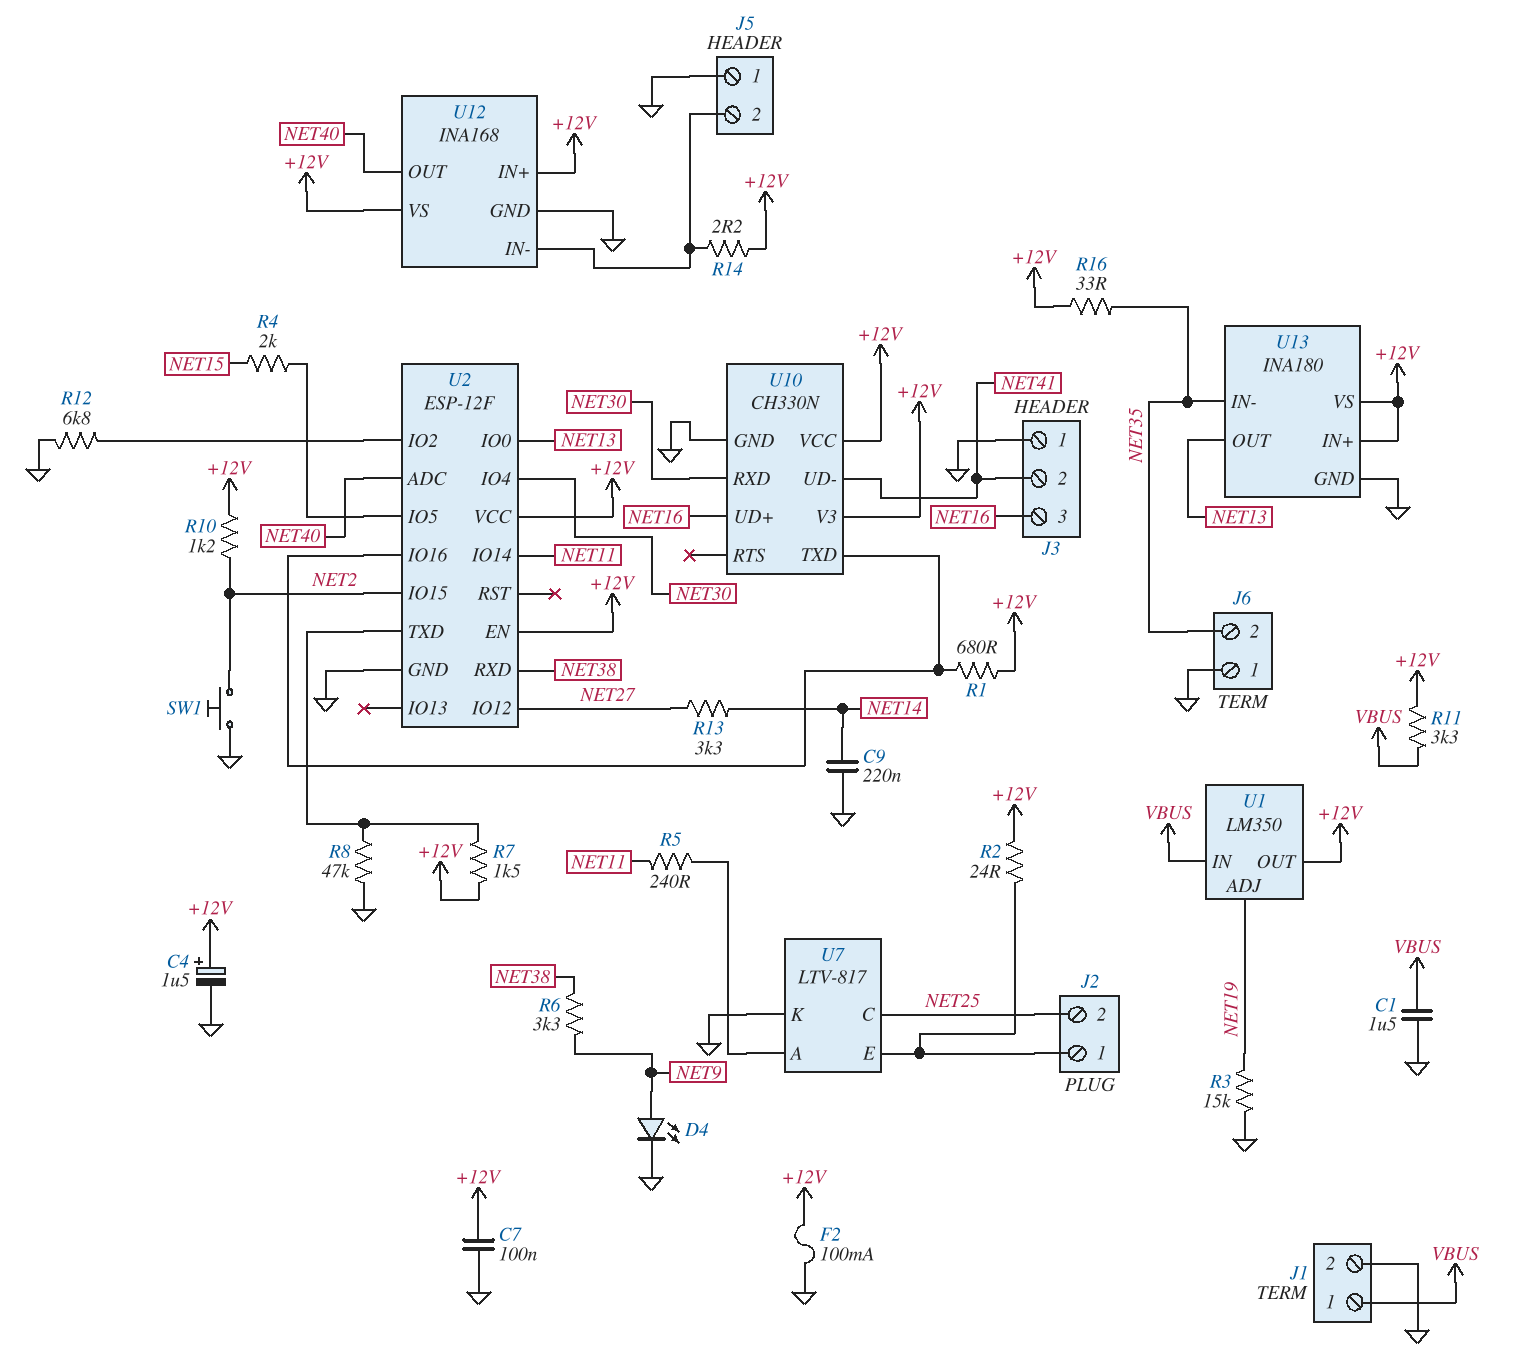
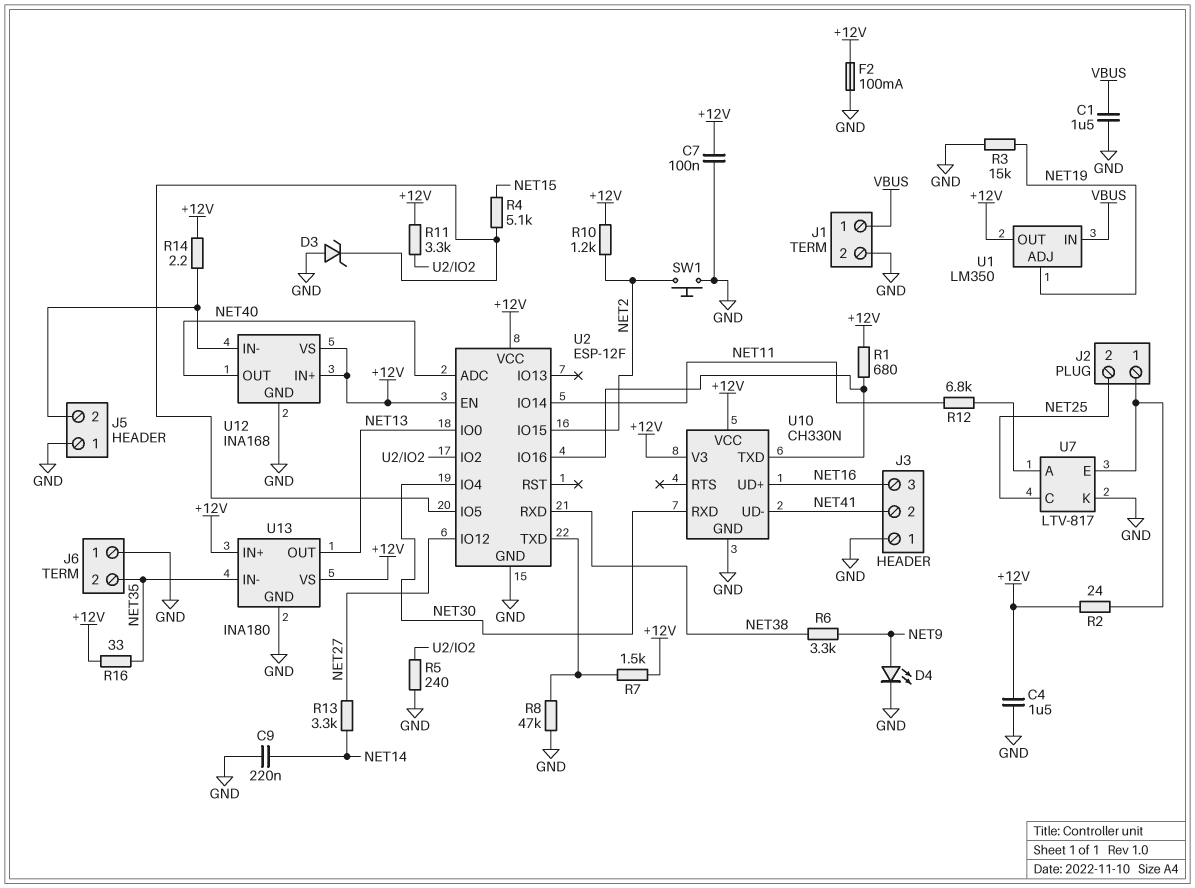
C4: 1.5uF (plus +12V, minus GND) -> 1.5uF (+12V, GND)
D3: none -> zener (A GND, K U2/IO5)
R4: 2k (NET15, U2/IO5) -> 5.1k (NET15, U2/IO5)
R5: 240 (NET11, U7/A) -> 240 (GND, U2/IO2)
R11: 3.3k (+12V, VBUS) -> 3.3k (+12V, U2/IO2)
R12: 6.8k (GND, U2/IO2) -> 6.8k (NET11, U7/A)

